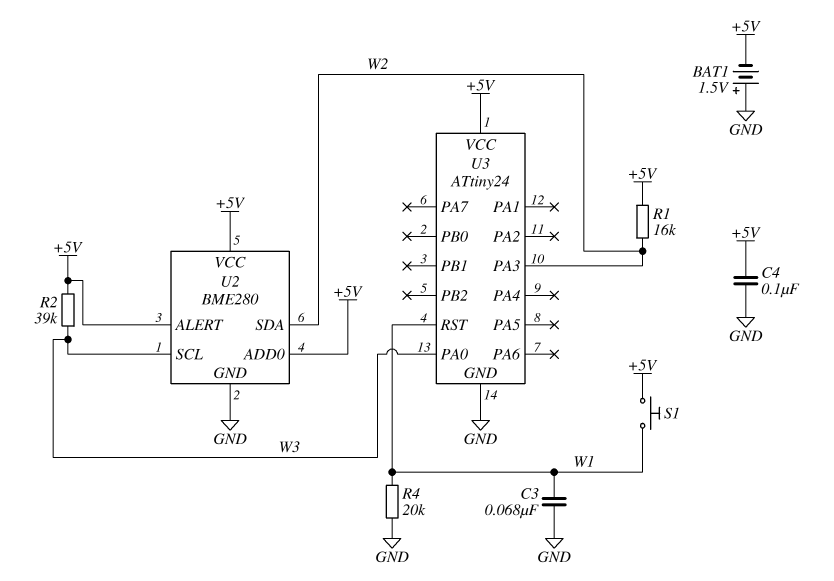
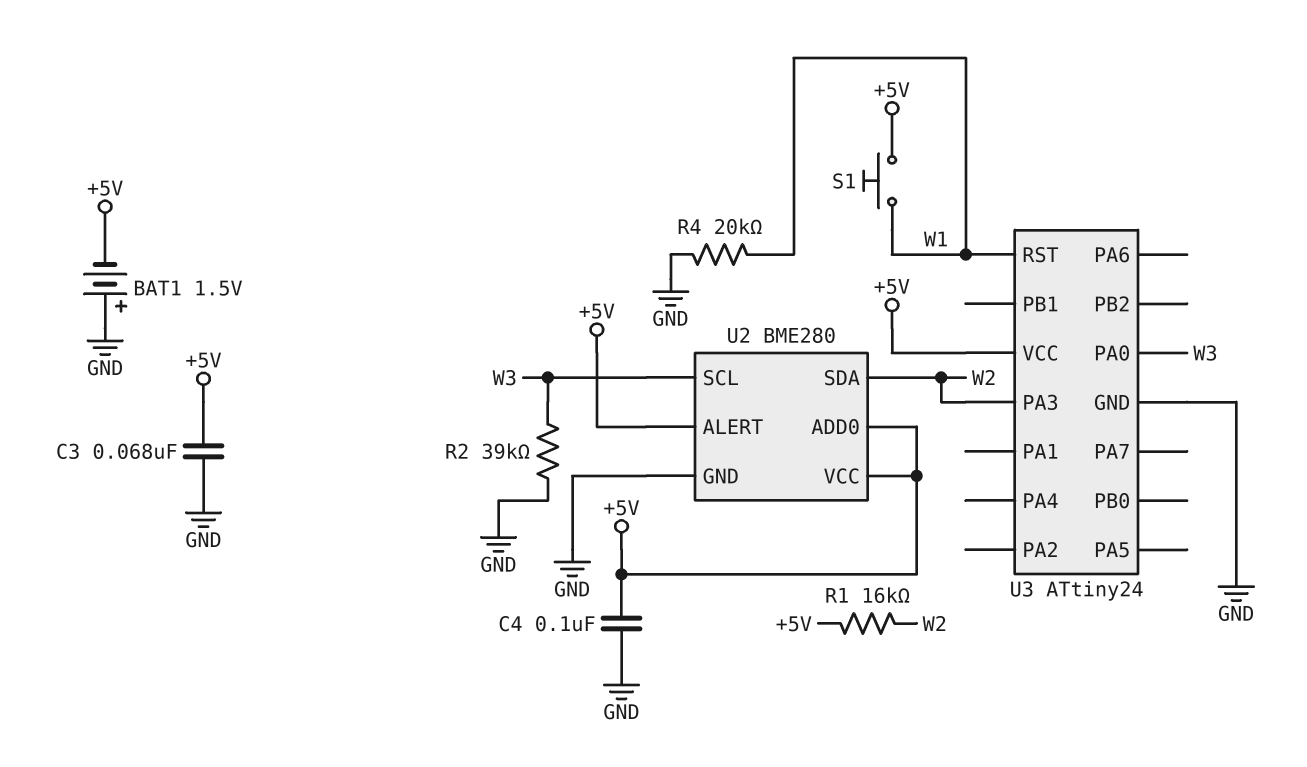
C3: 68nF (GND, W1) -> 68nF (+5V, GND)
R2: 39k (+5V, W3) -> 39k (GND, W3)

